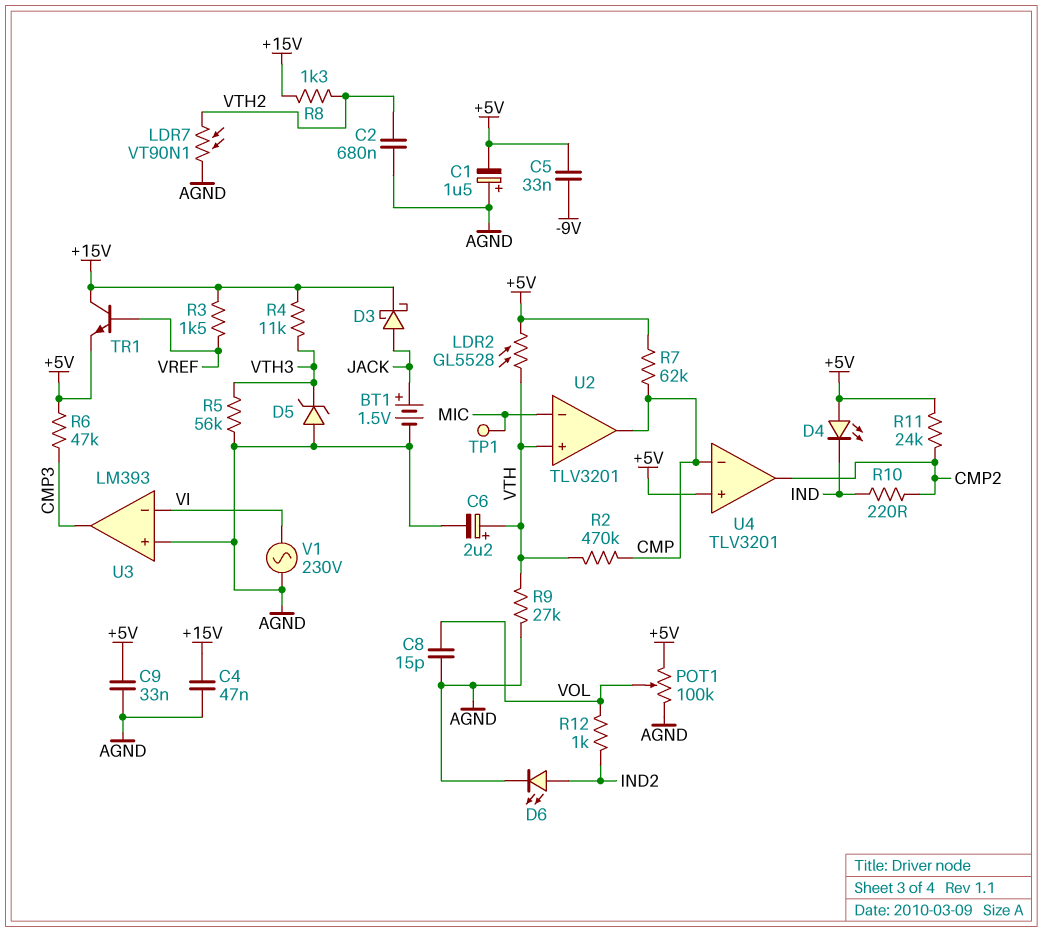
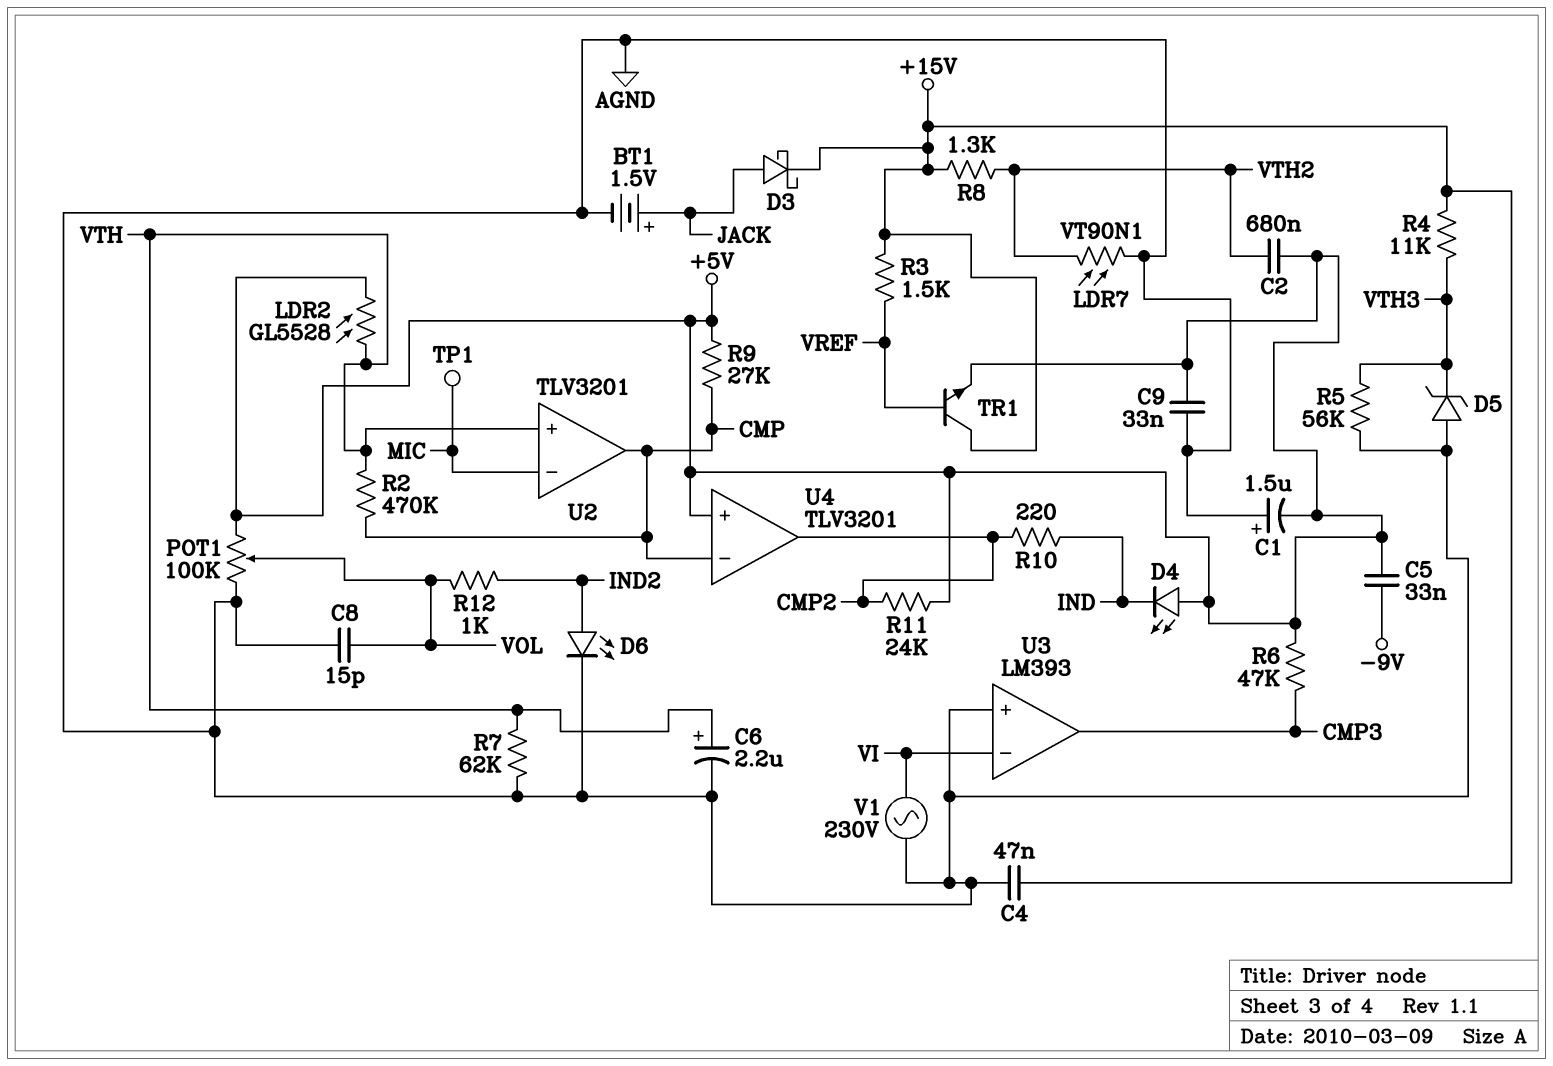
C2: 680nF (AGND, VTH2) -> 680nF (+5V, VTH2)
R7: 62k (+5V, CMP) -> 62k (AGND, VTH)
R9: 27k (AGND, VTH) -> 27k (+5V, CMP)

